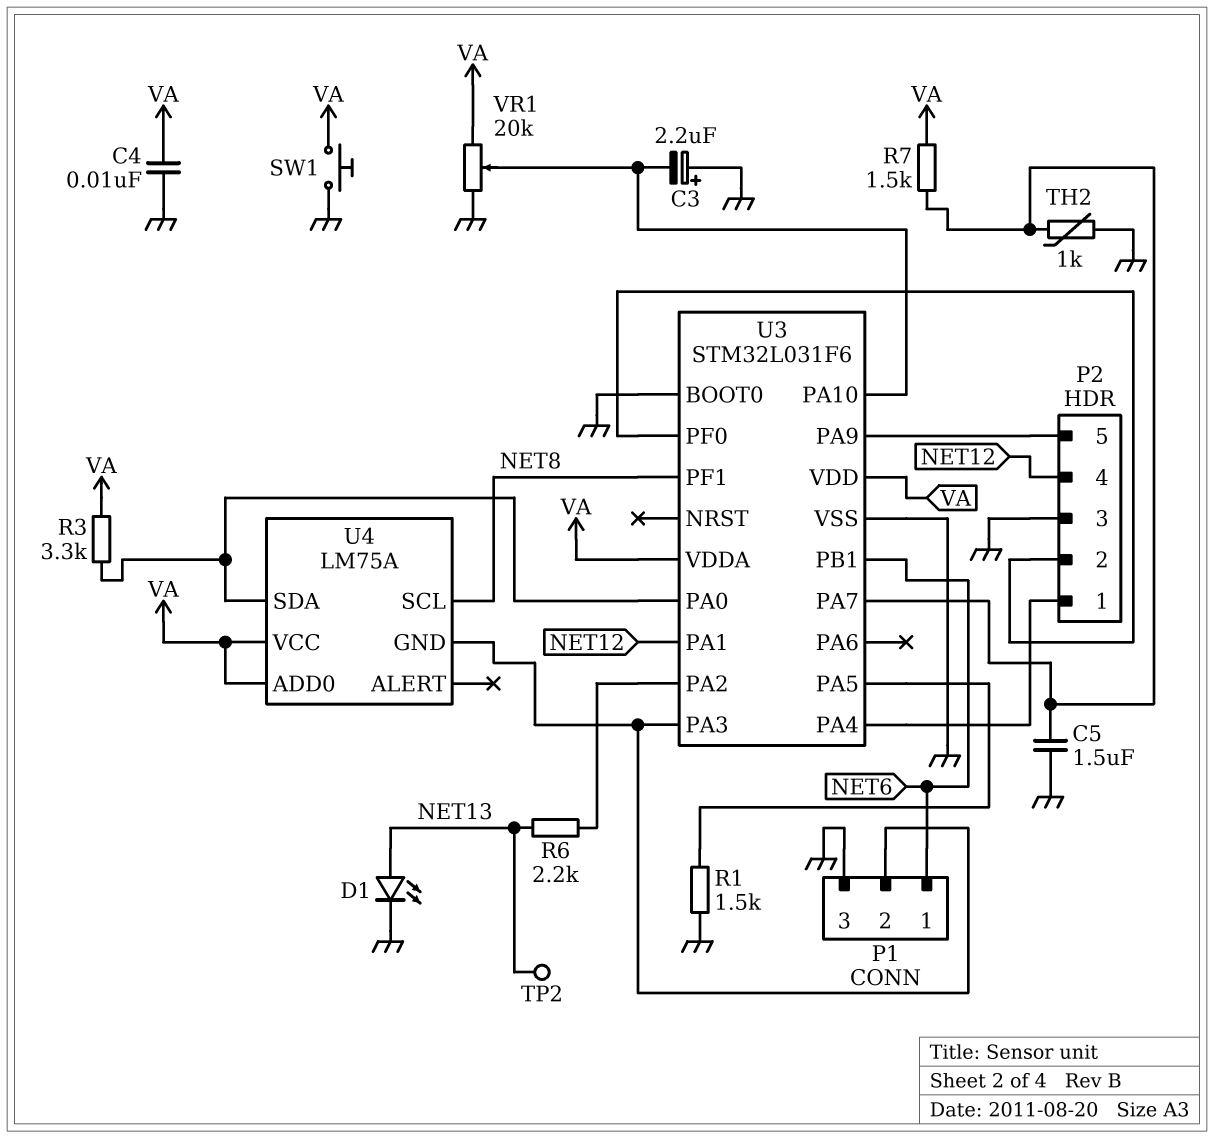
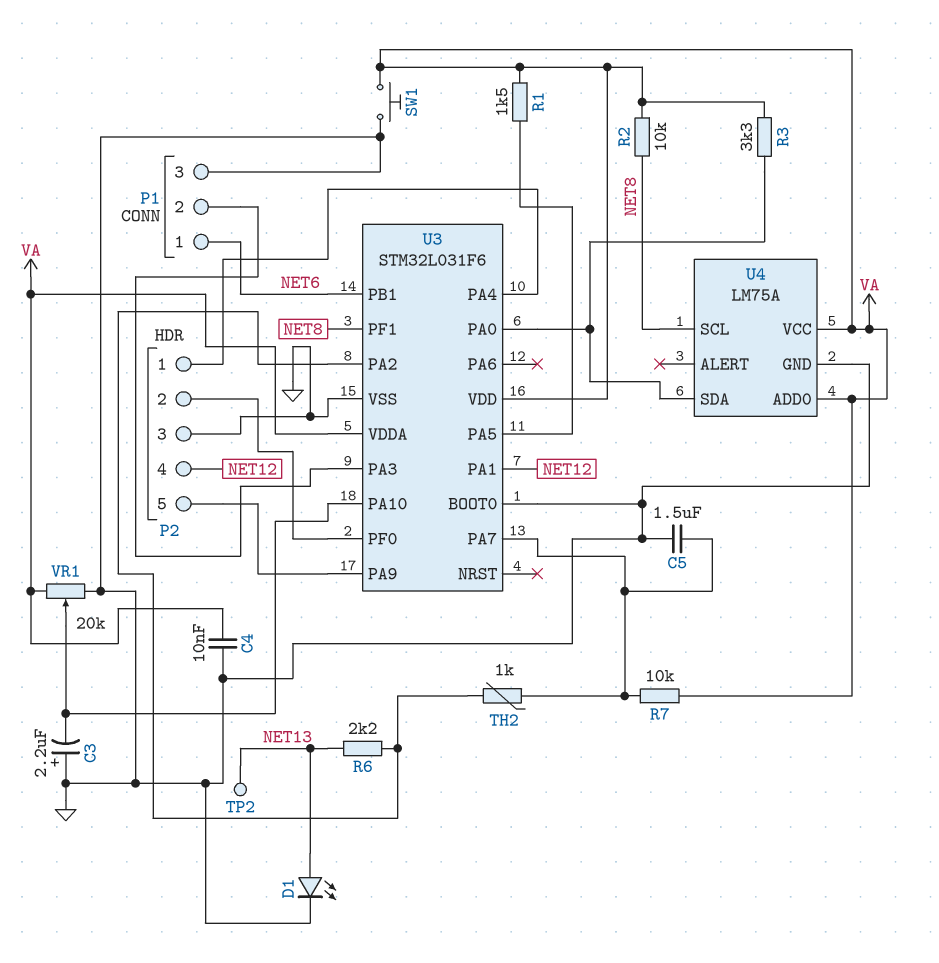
R1: 1.5k (GND, U3/PA5) -> 1.5k (U3/PA5, VA)
R2: none -> 10k (NET8, VA)
R7: 1.5k (U3/PA7, VA) -> 10k (U3/PA7, VA)
TH2: 1k (GND, U3/PA7) -> 1k (U3/PA2, U3/PA7)
U4 pin GND: P1/2 -> GND

